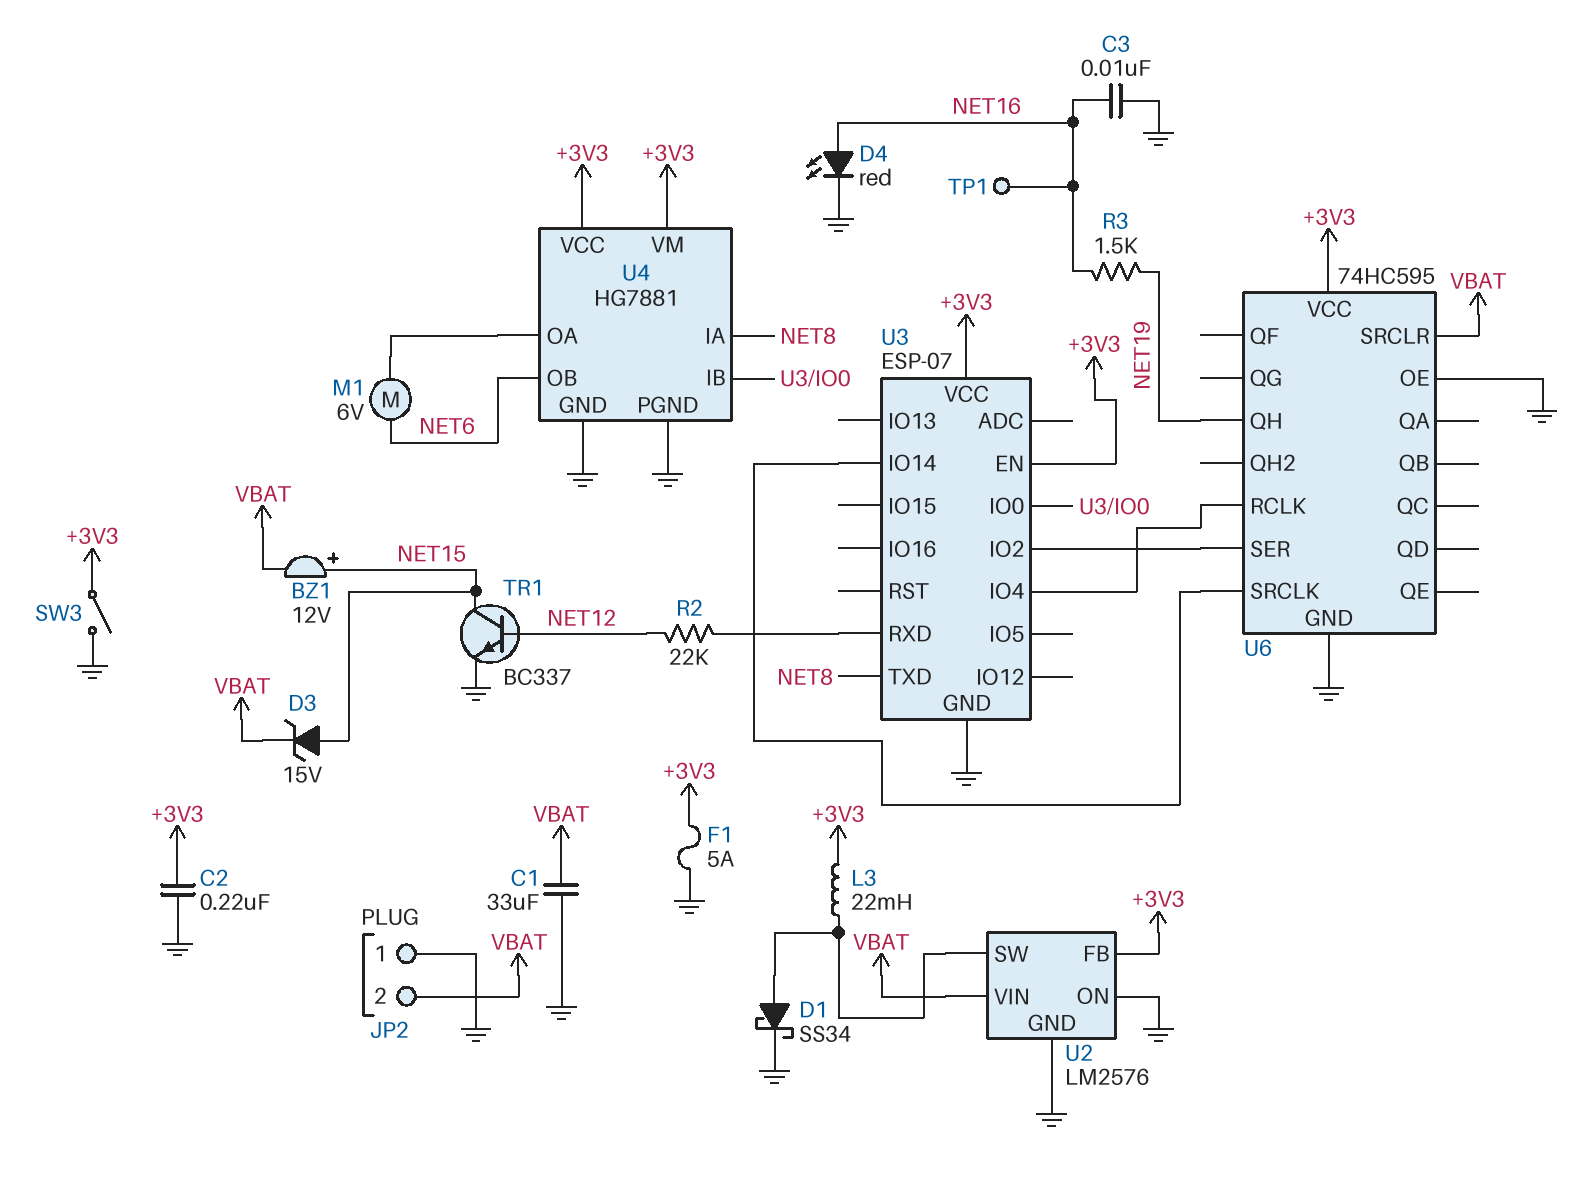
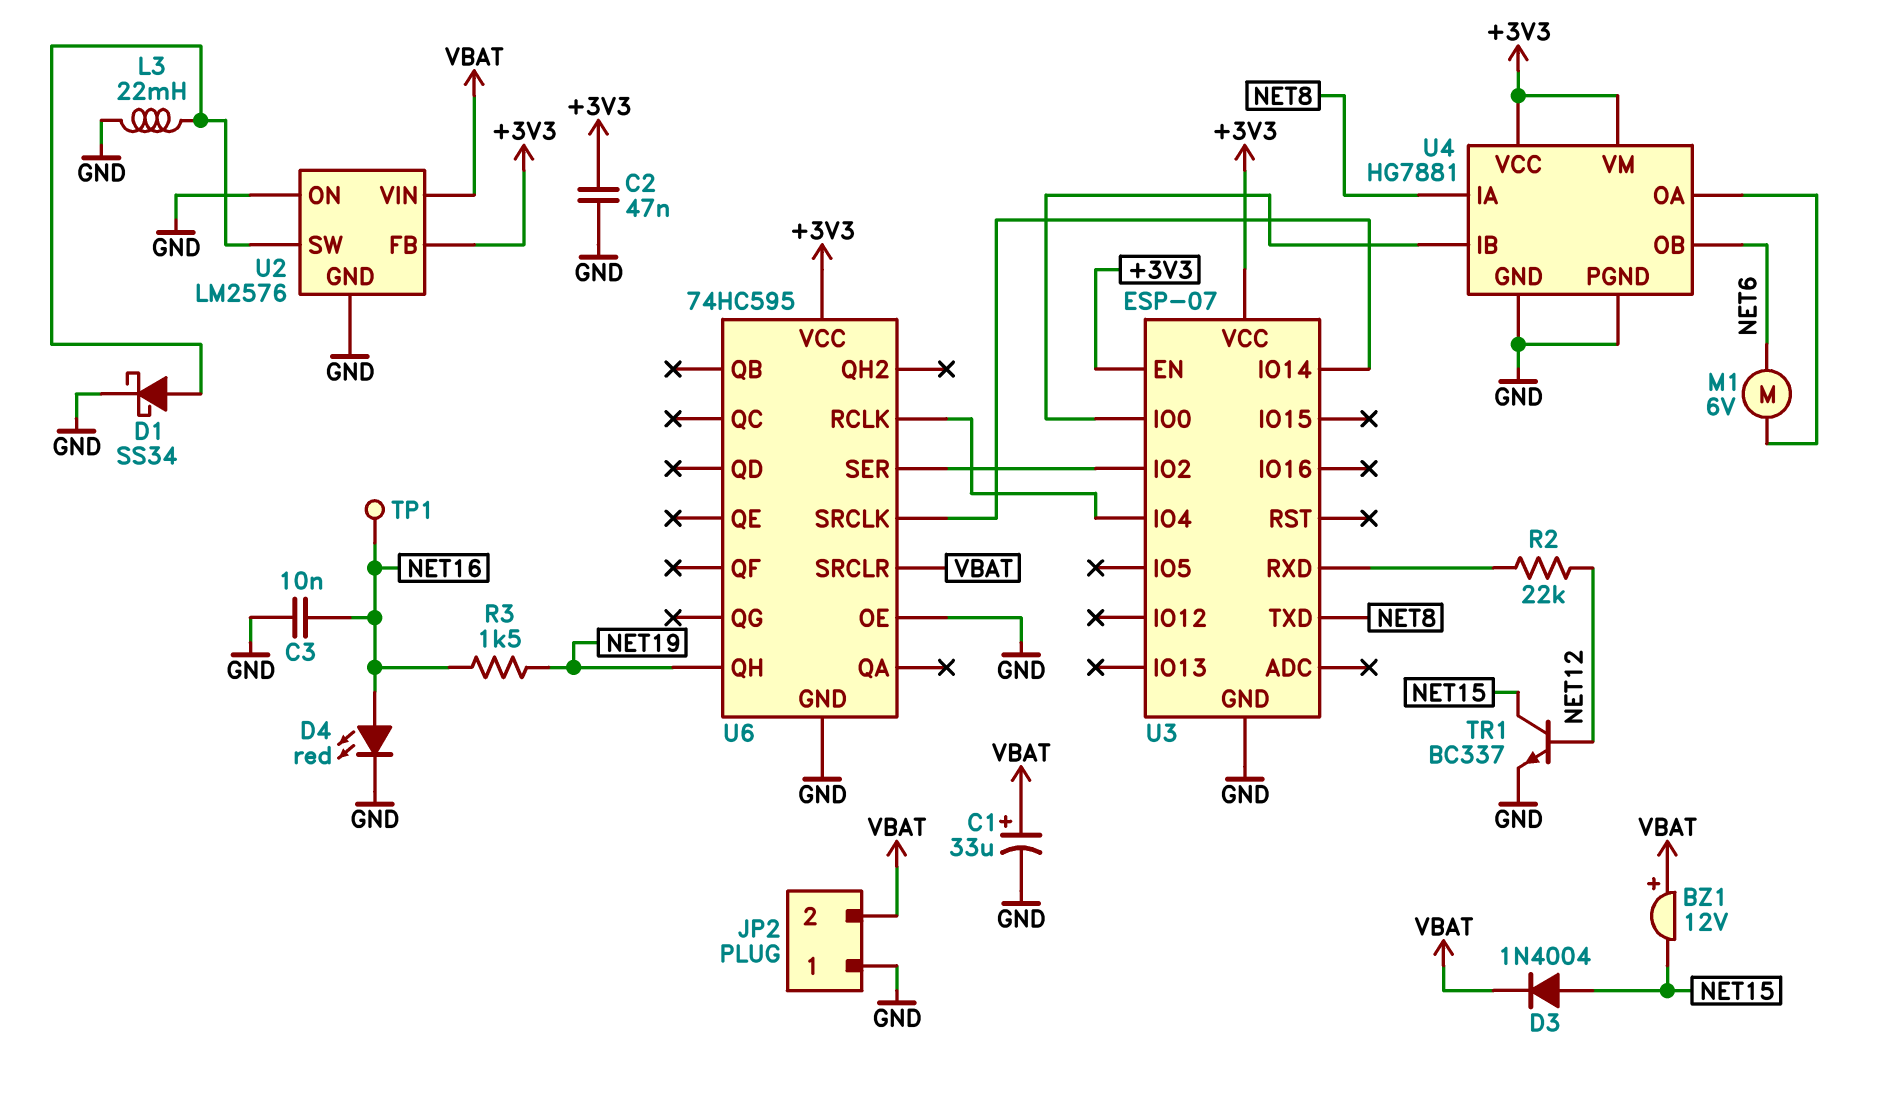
BZ1: buzzer 12V (plus NET15, minus VBAT) -> buzzer 12V (plus VBAT, minus NET15)
C1: 33uF (GND, VBAT) -> 33uF (plus VBAT, minus GND)
C2: 220nF (+3V3, GND) -> 47nF (+3V3, GND)
D3: zener 15V (A NET15, K VBAT) -> diode 1N4004 (A NET15, K VBAT)
F1: 5A (+3V3, GND) -> none
L3: 22mH (+3V3, U2/SW) -> 22mH (GND, U2/SW)
SW3: switch (+3V3, GND) -> none

